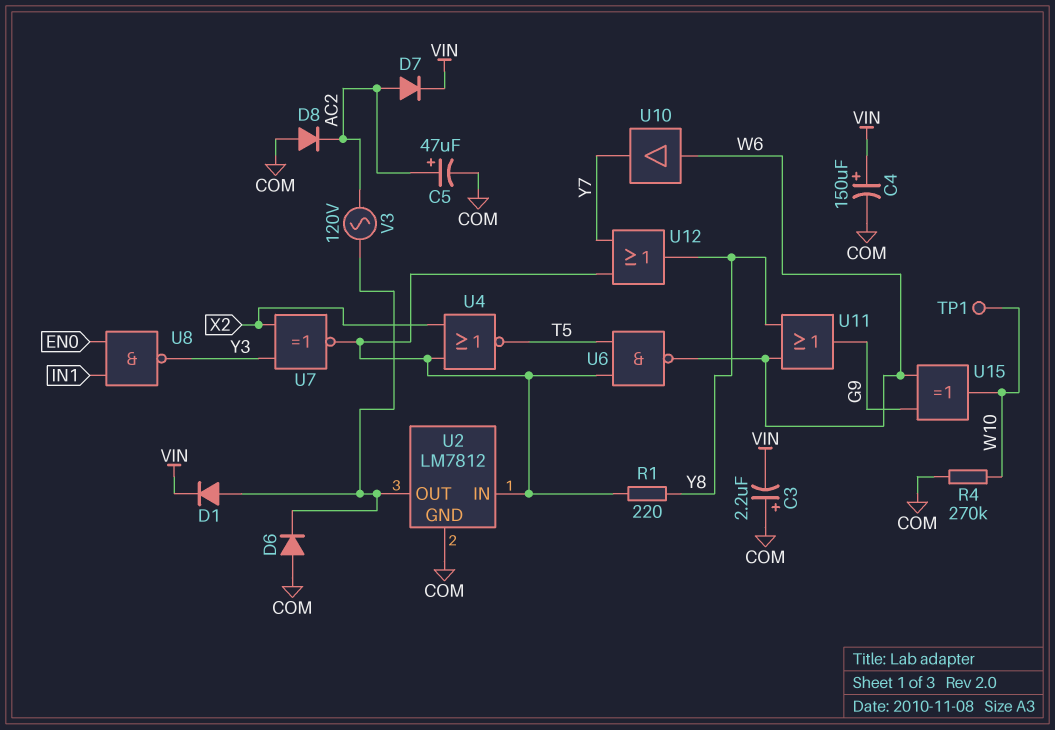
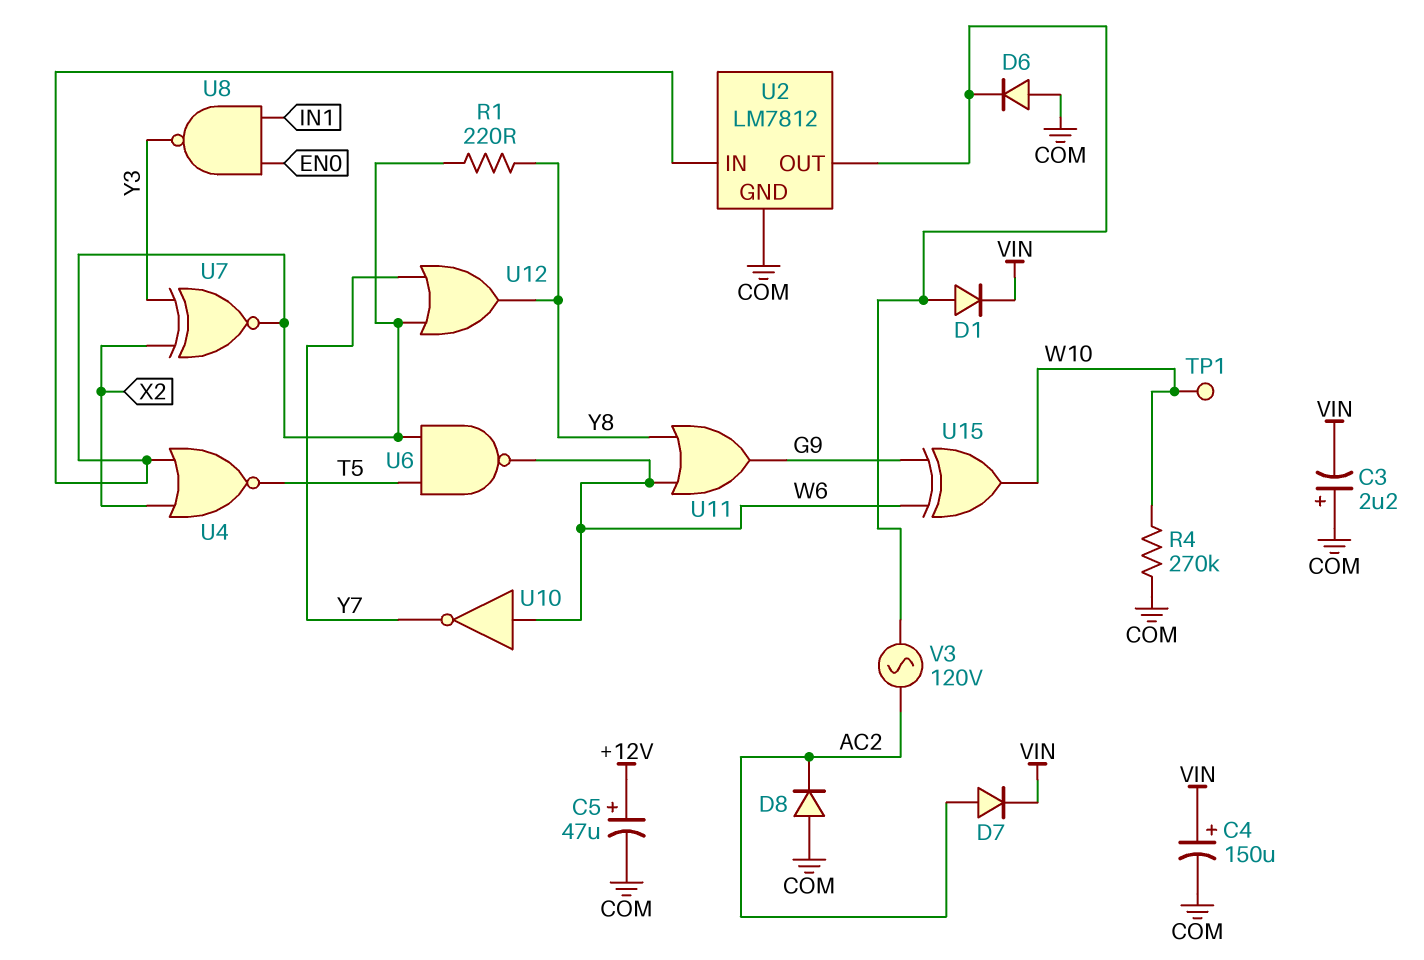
C5: 47uF (plus AC2, minus COM) -> 47uF (plus +12V, minus COM)
U10: buffer (in W6, out Y7) -> NOT (in W6, out Y7)

